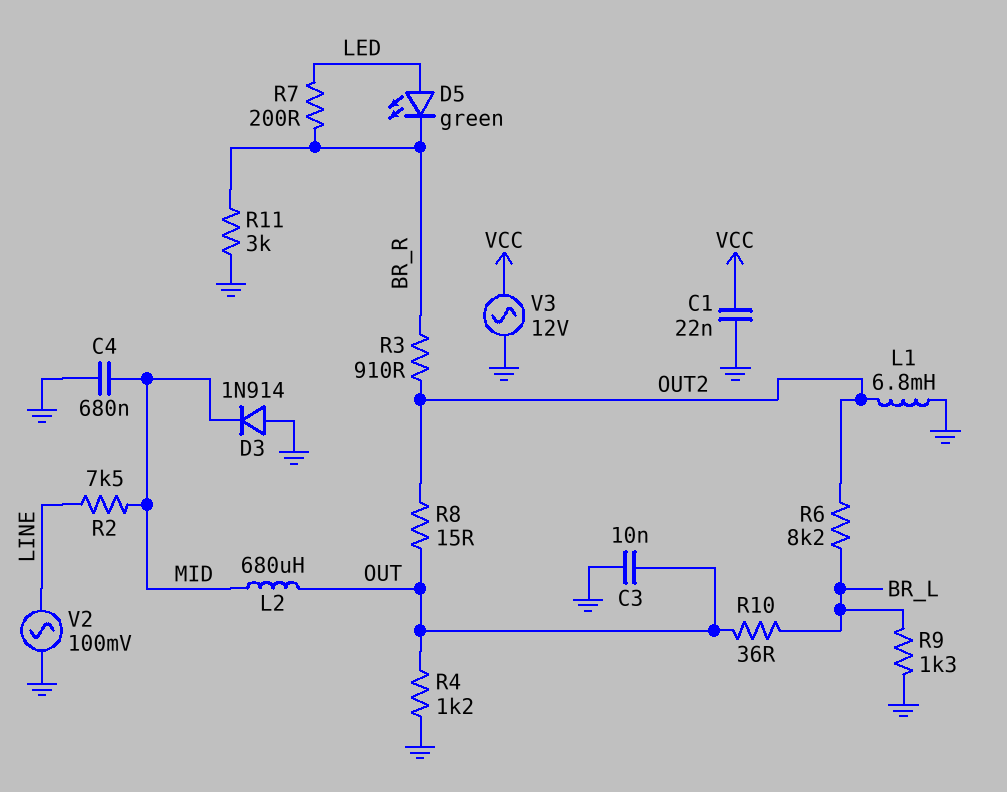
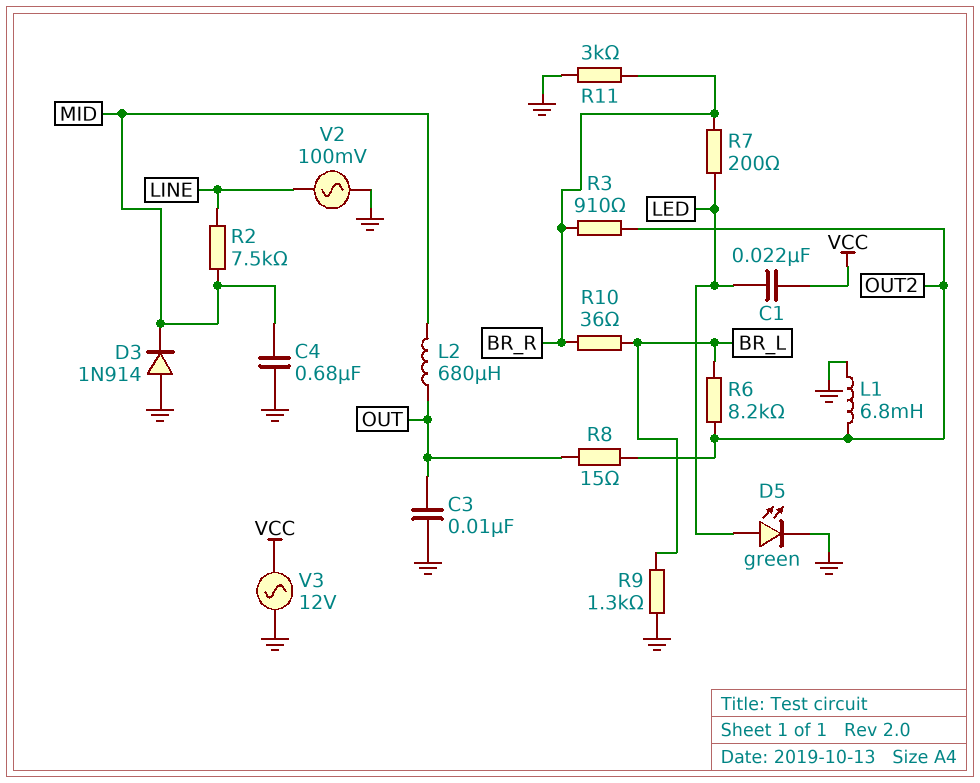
C1: 22nF (GND, VCC) -> 22nF (LED, VCC)
D5: LED green (A LED, K BR_R) -> LED green (A LED, K GND)
R4: 1.2k (GND, OUT) -> none
R10: 36 (BR_L, OUT) -> 36 (BR_L, BR_R)

